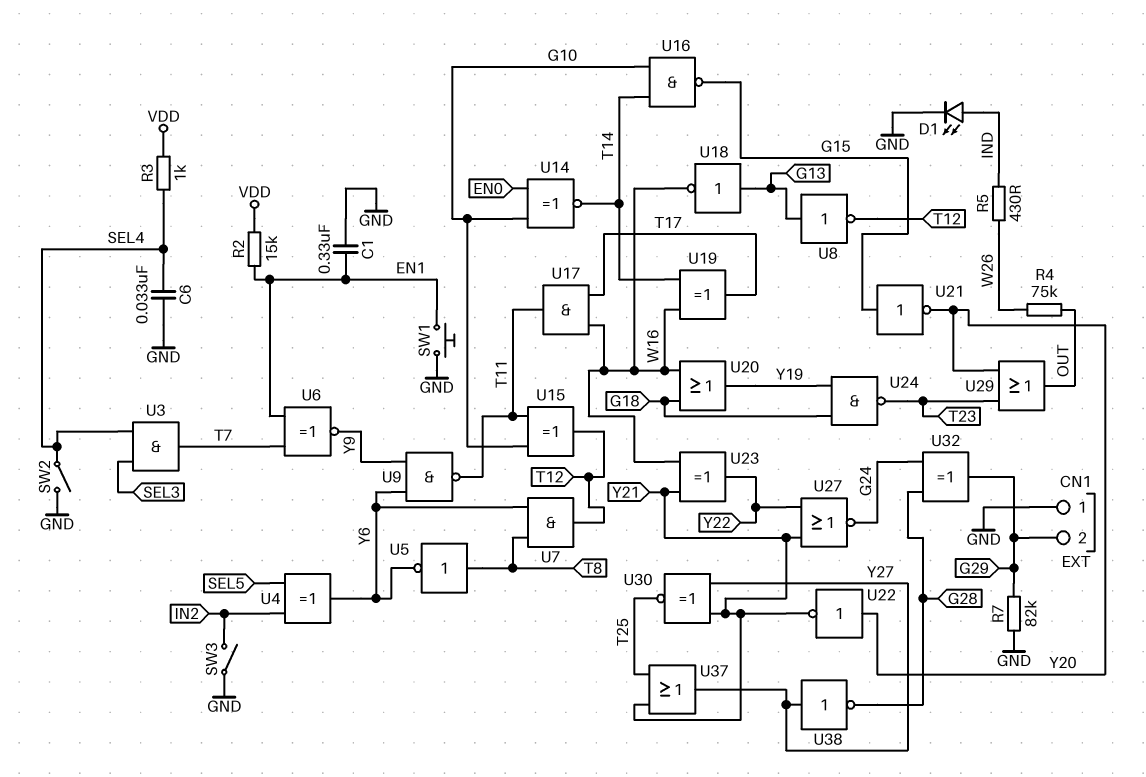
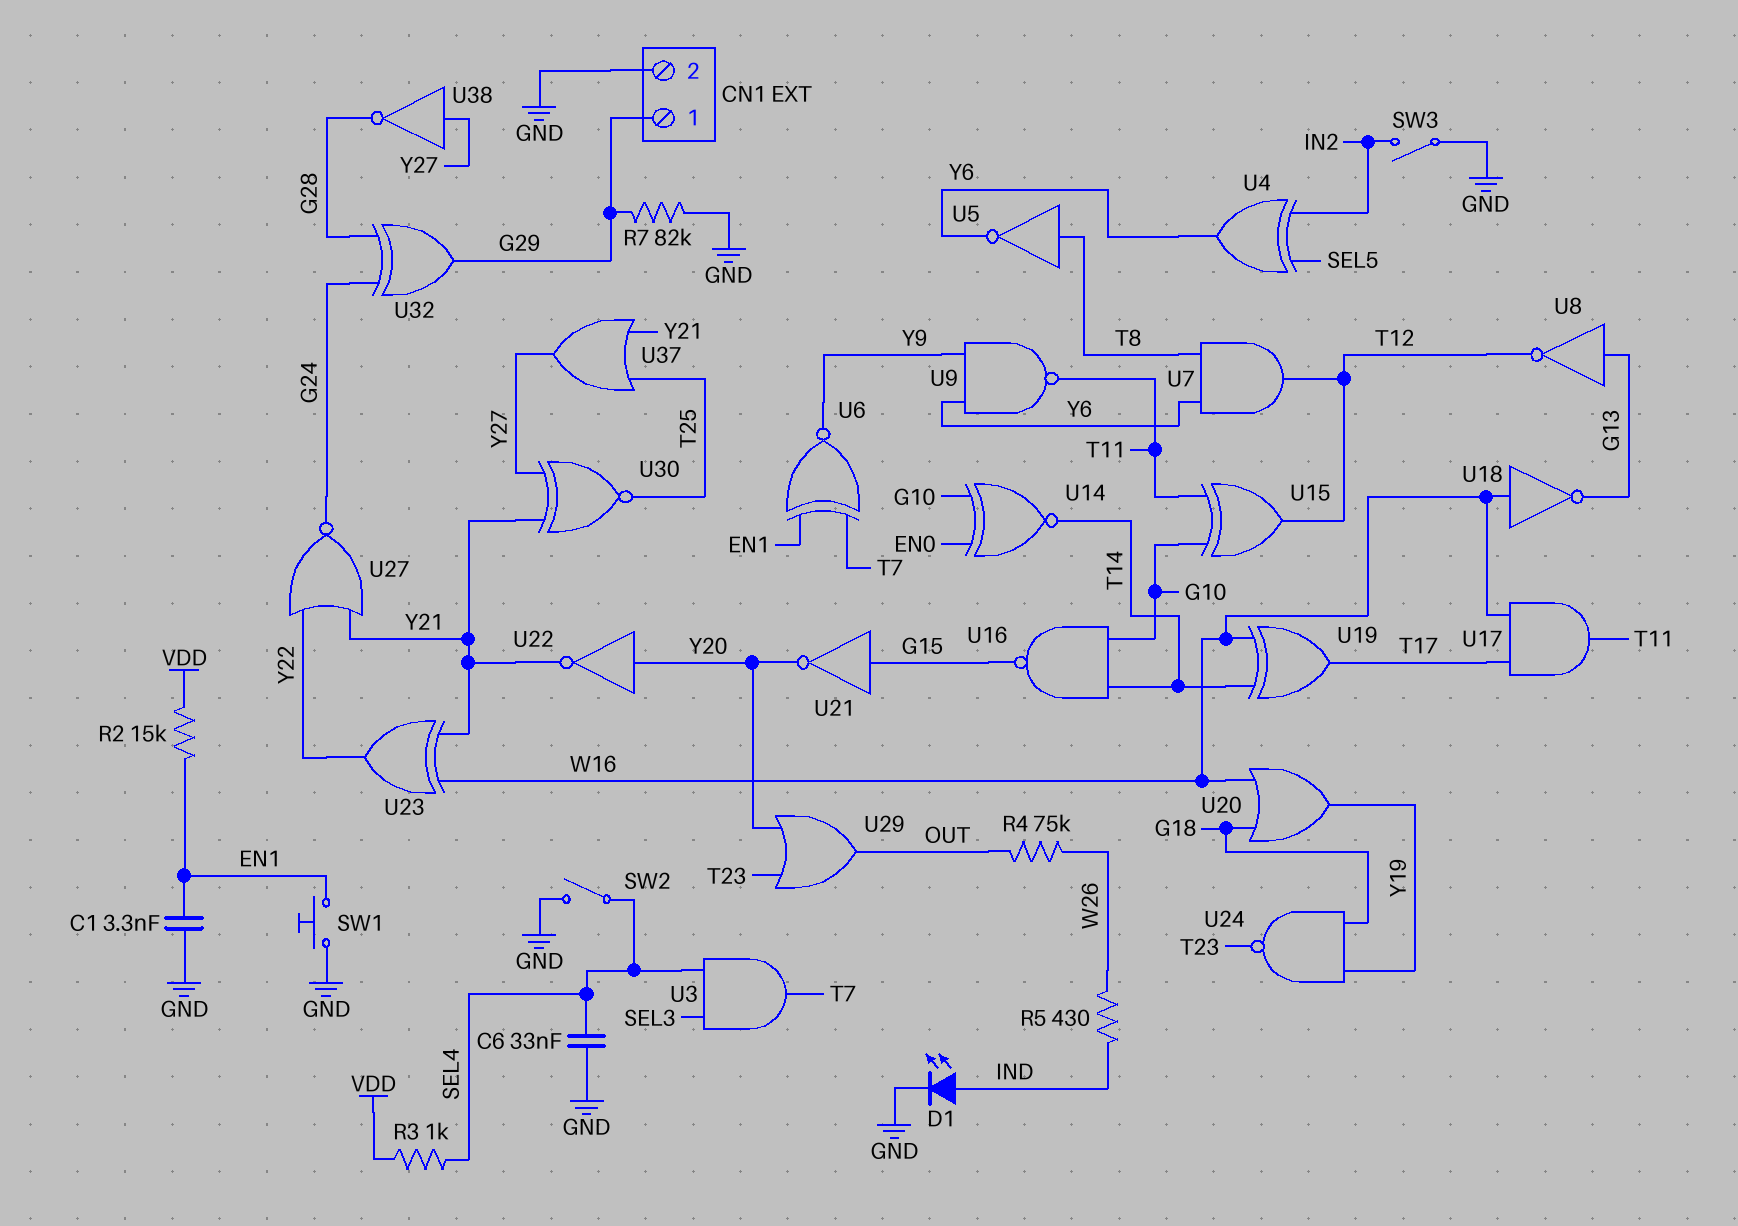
C1: 330nF (EN1, GND) -> 3.3nF (EN1, GND)
CN1 pin 1: GND -> G29
CN1 pin 2: G29 -> GND
U18: NOT (in G13, out W16) -> NOT (in W16, out G13)

